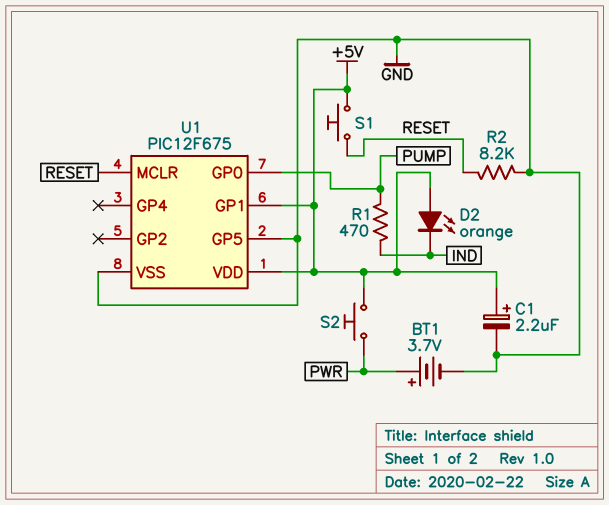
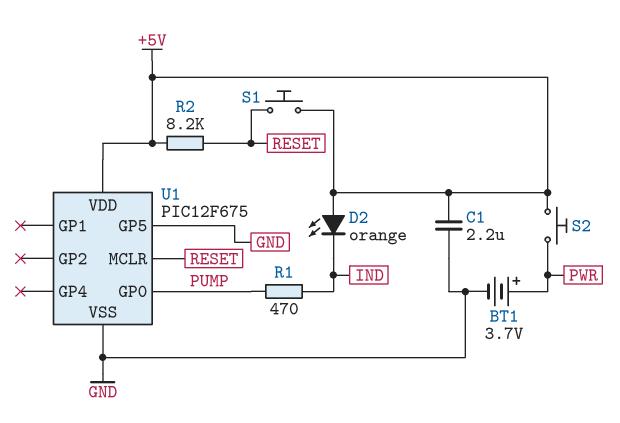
C1: 2.2uF (plus +5V, minus GND) -> 2.2uF (+5V, GND)
R2: 8.2k (GND, RESET) -> 8.2k (+5V, RESET)
U1 pin GP1: +5V -> none

